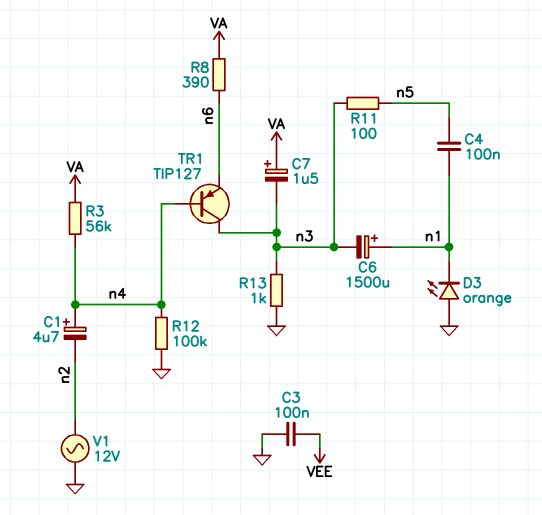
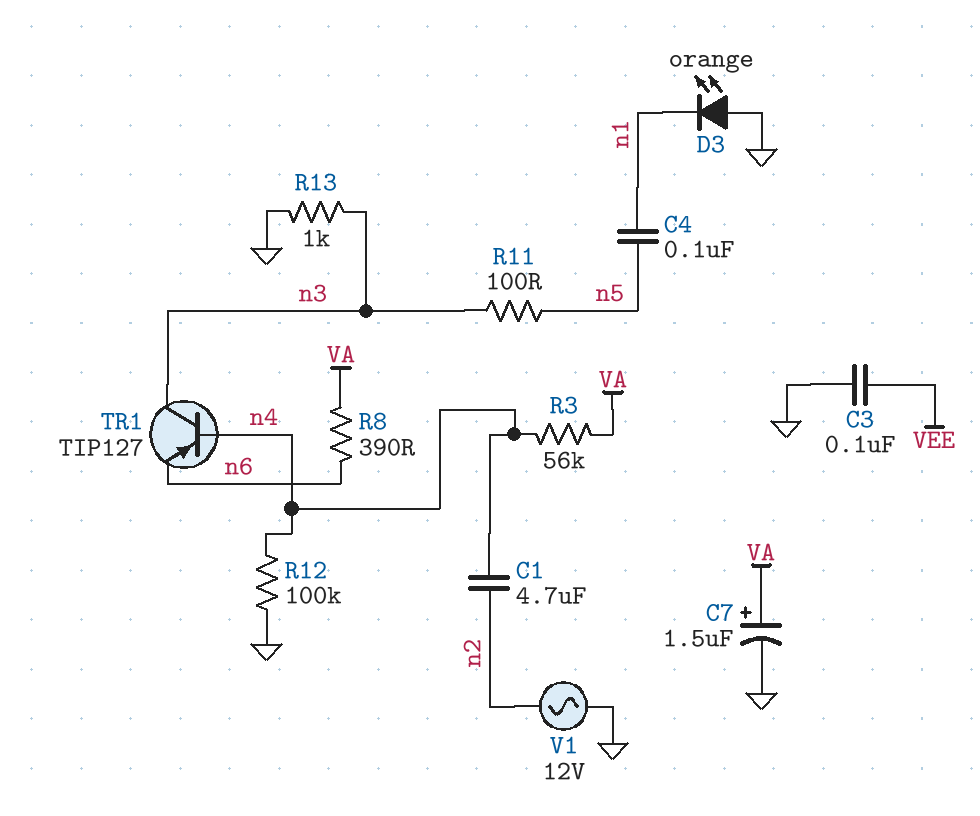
C1: 4.7uF (plus n4, minus n2) -> 4.7uF (n2, n4)
C6: 1500uF (plus n1, minus n3) -> none
C7: 1.5uF (plus VA, minus n3) -> 1.5uF (plus VA, minus GND)

